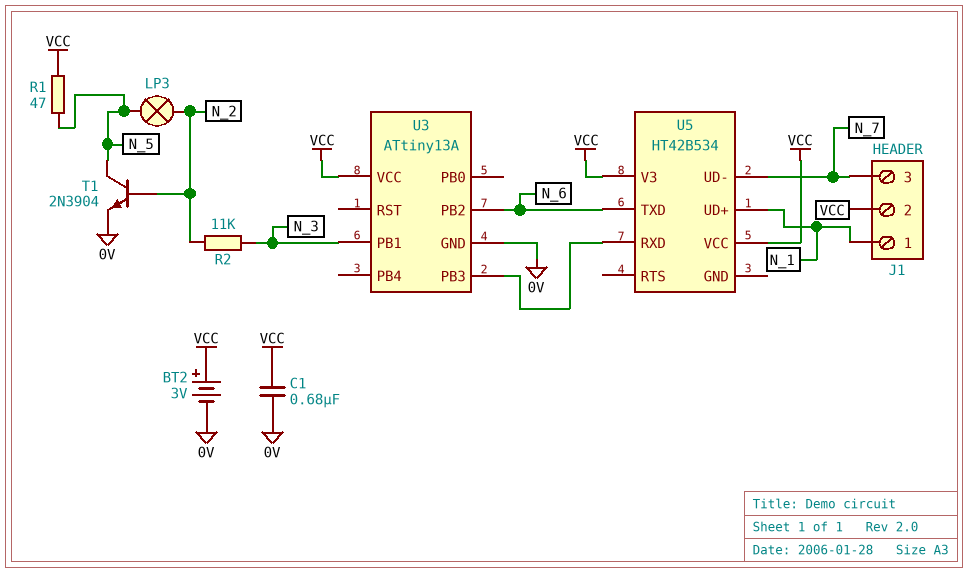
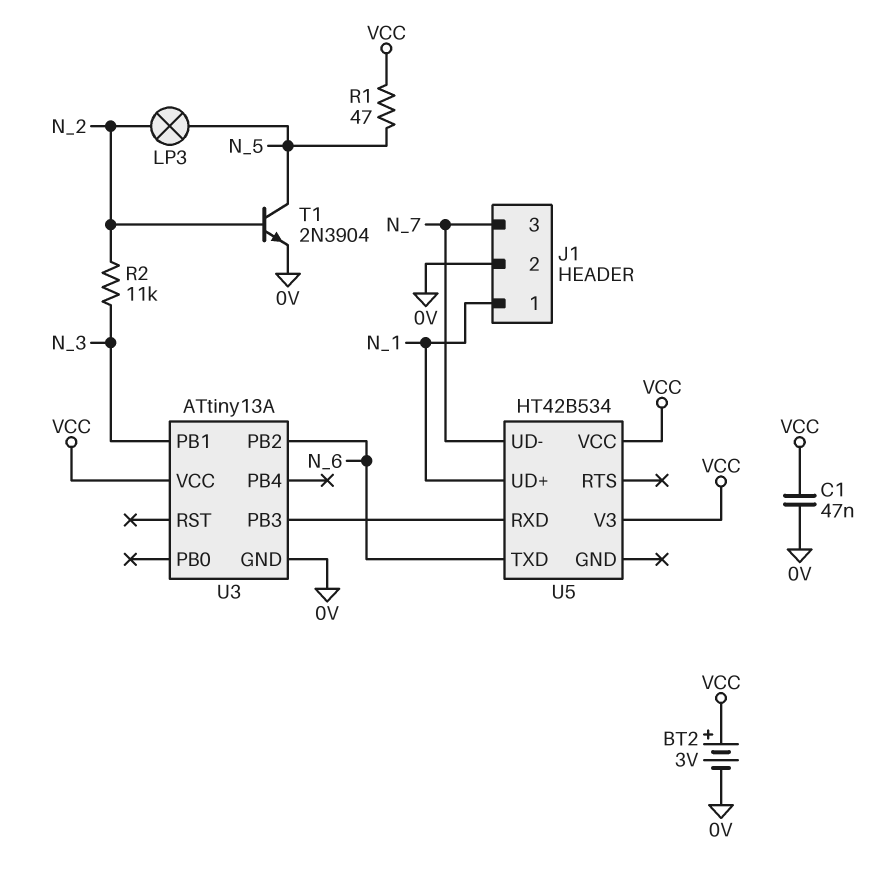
C1: 680nF (0V, VCC) -> 47nF (0V, VCC)
J1 pin 2: VCC -> 0V

